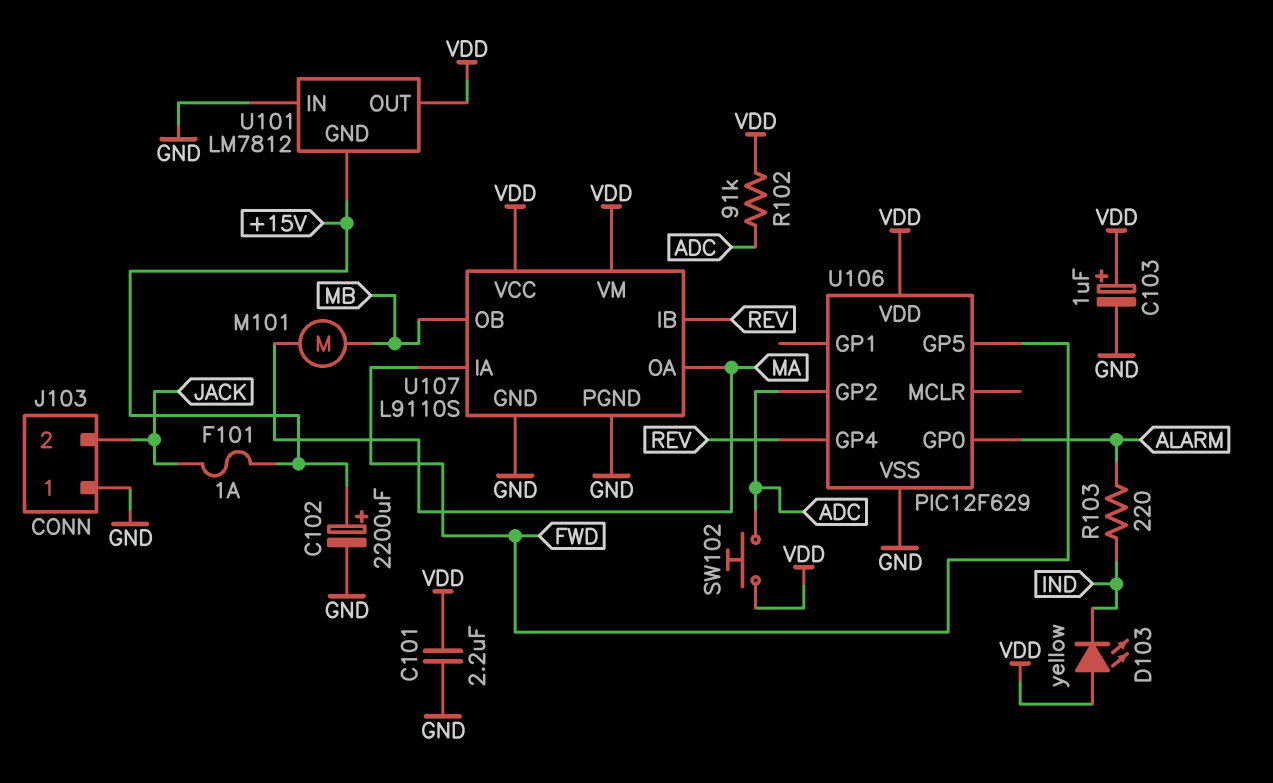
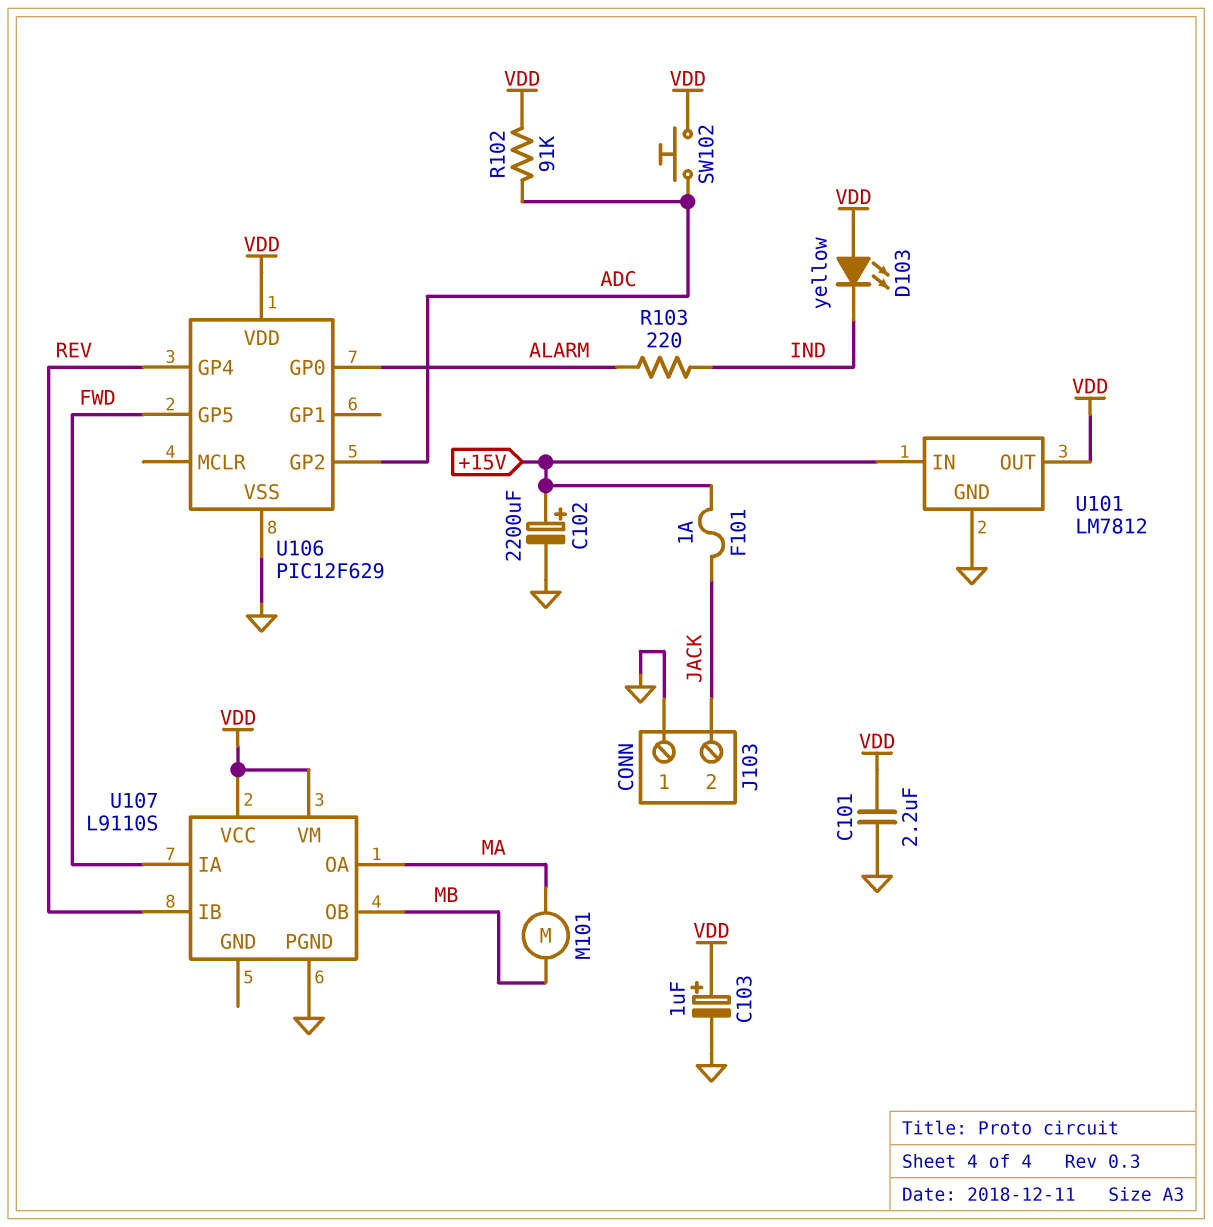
U101 pin GND: +15V -> GND
U101 pin IN: GND -> +15V
U107 pin GND: GND -> none

